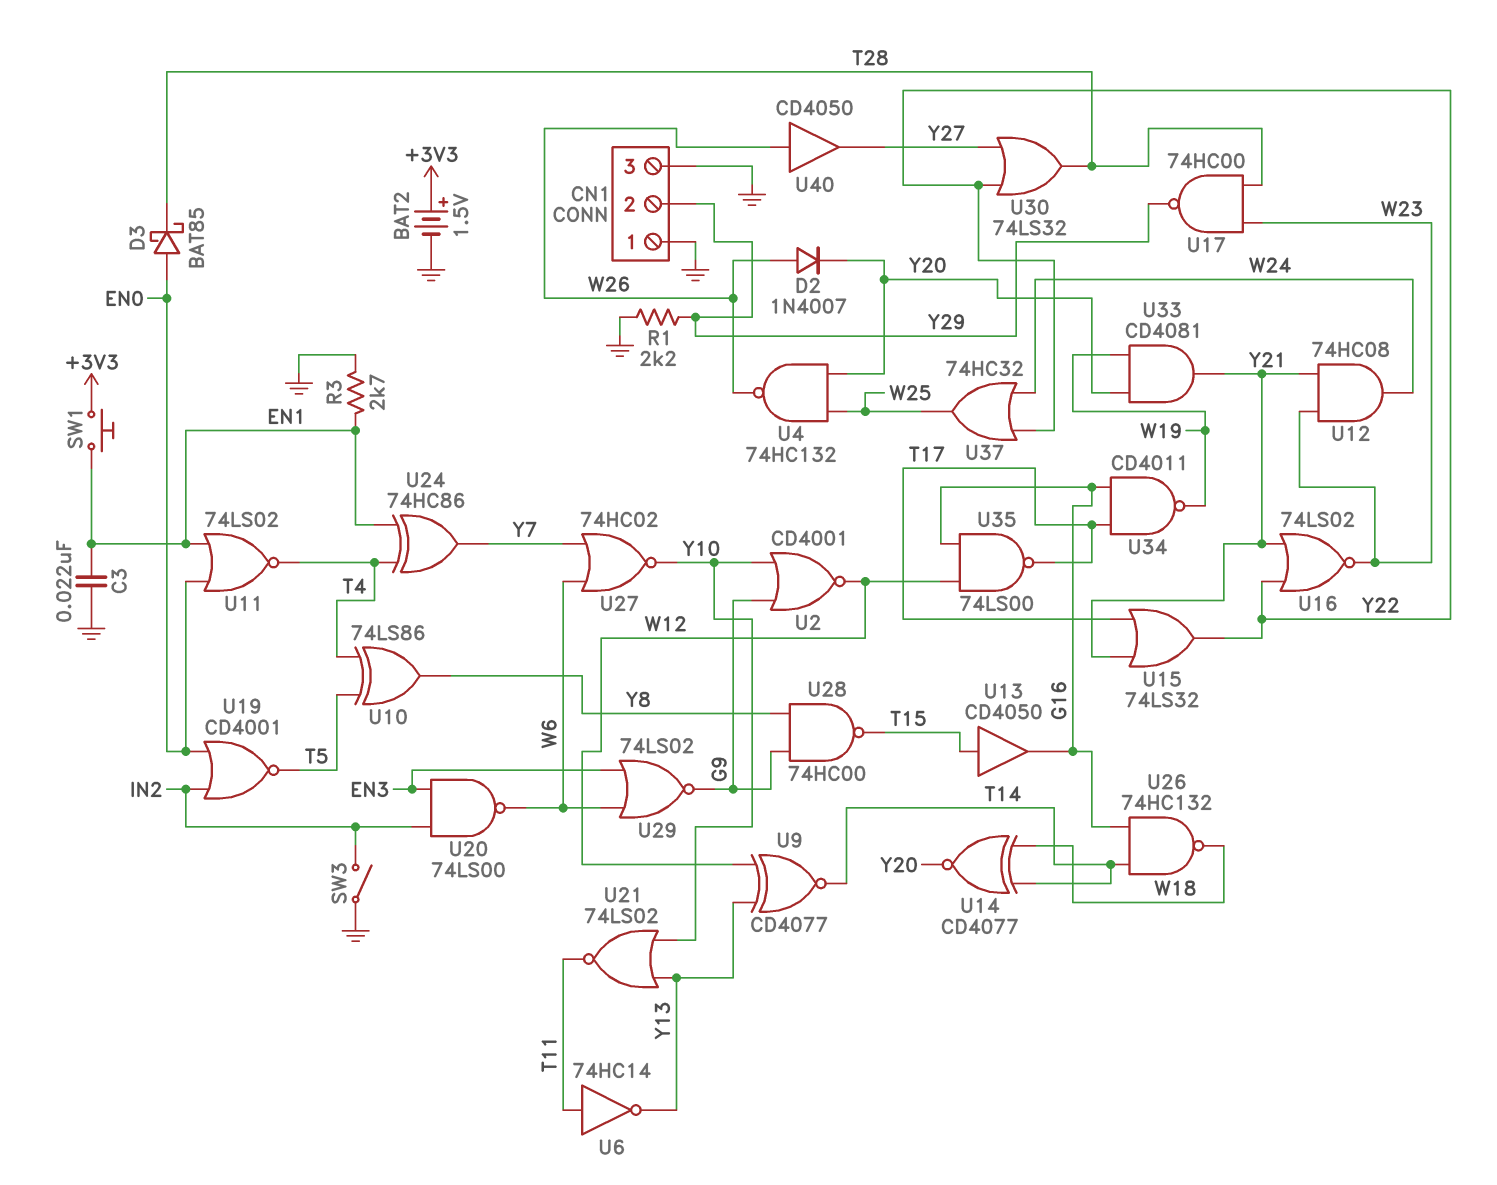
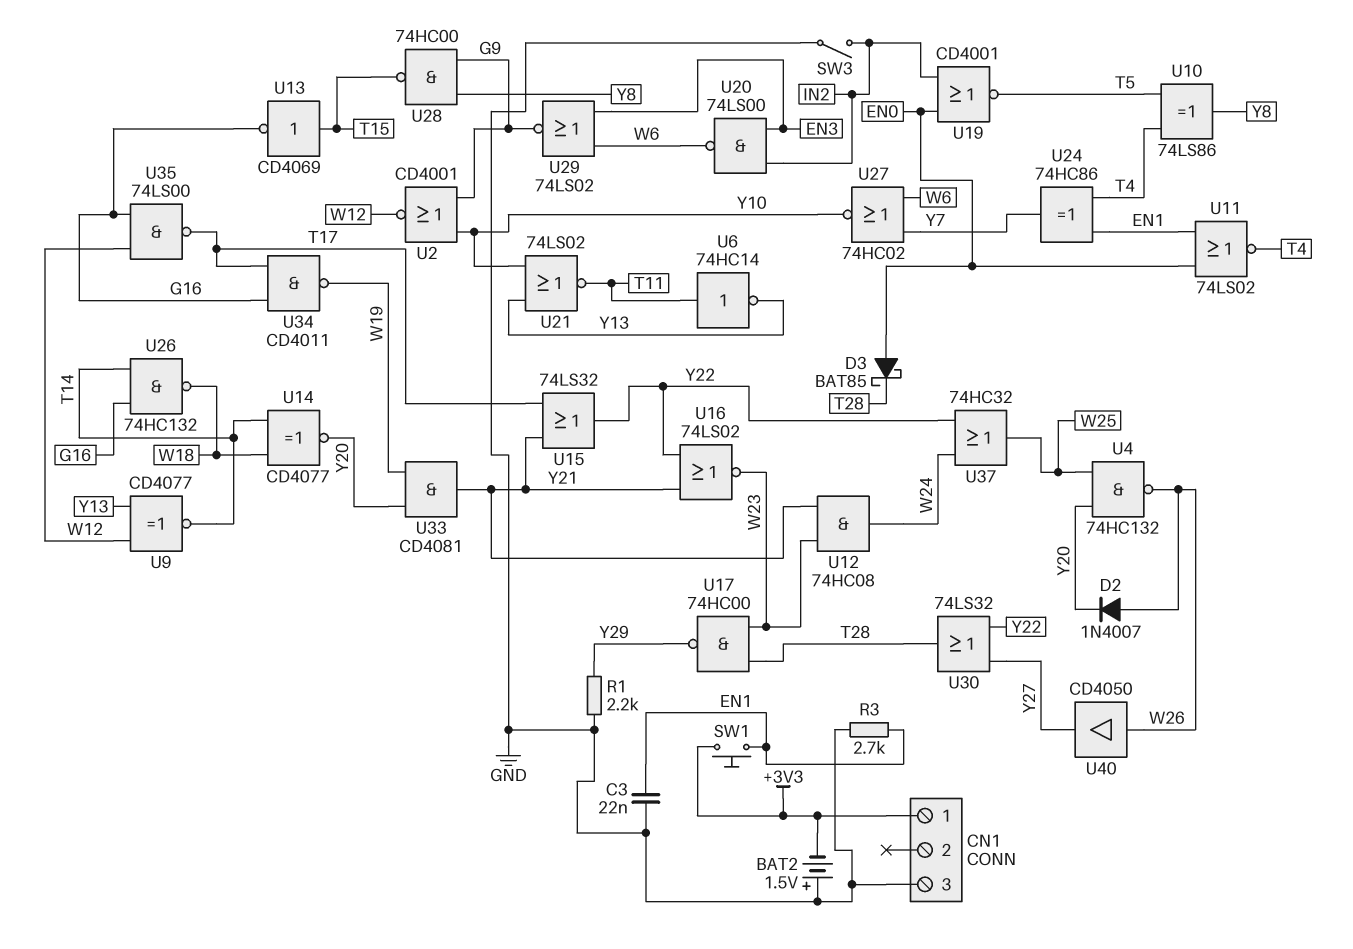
BAT2: 1.5V (plus +3V3, minus GND) -> 1.5V (plus GND, minus +3V3)
CN1 pin 1: GND -> +3V3
CN1 pin 2: Y29 -> none
U13: buffer CD4050 (in T15, out G16) -> NOT CD4069 (in T15, out G16)

